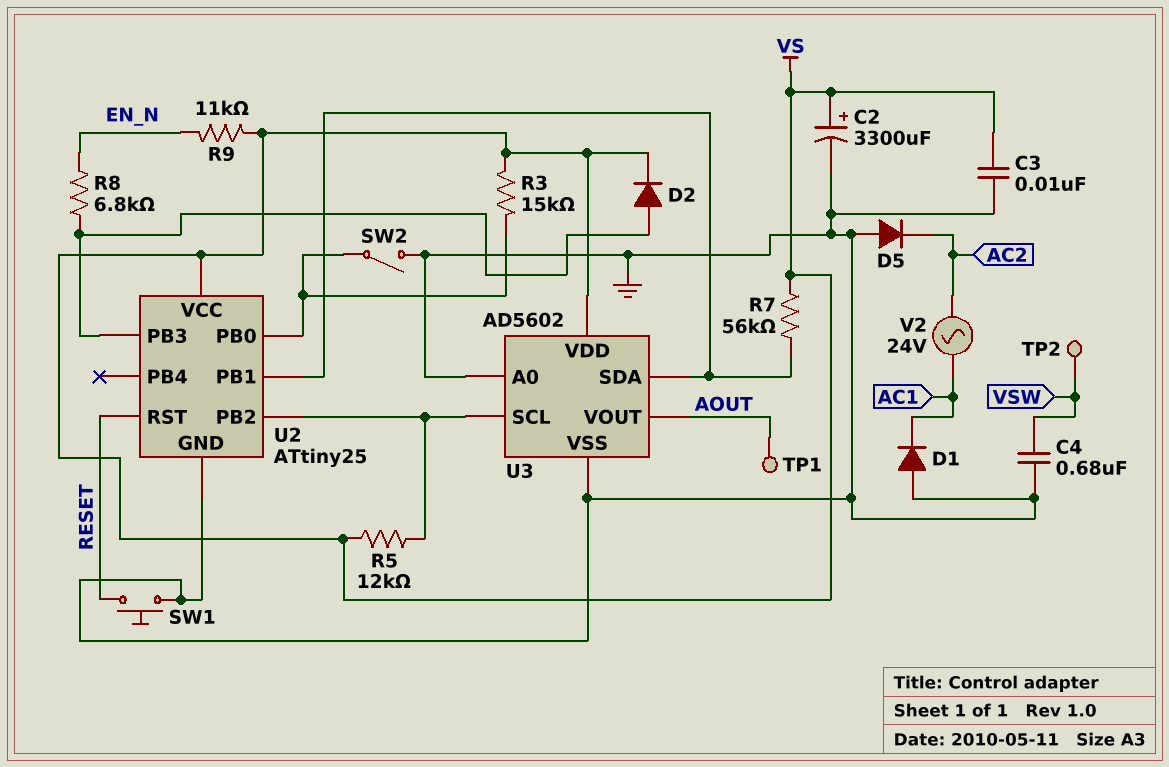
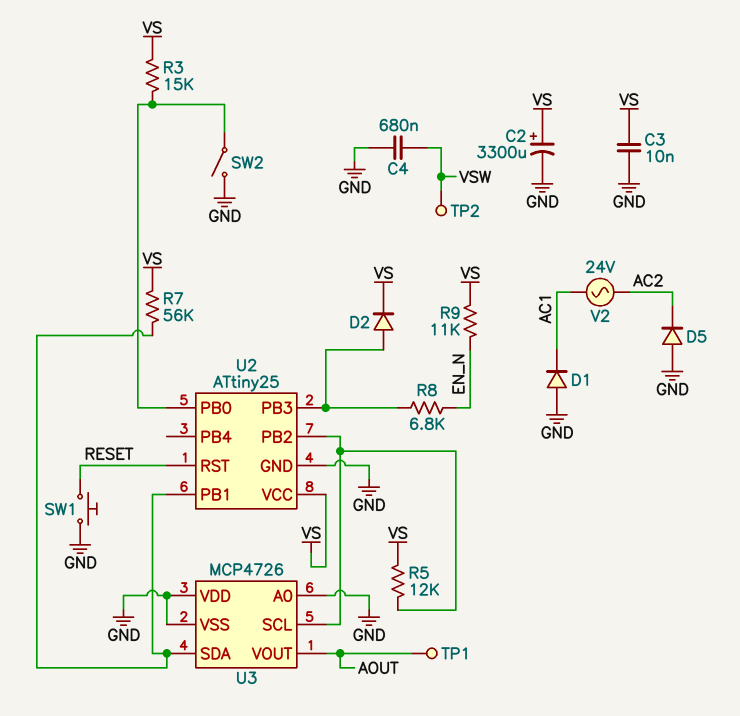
U3: AD5602 -> MCP4726
U3 pin VDD: VS -> GND

